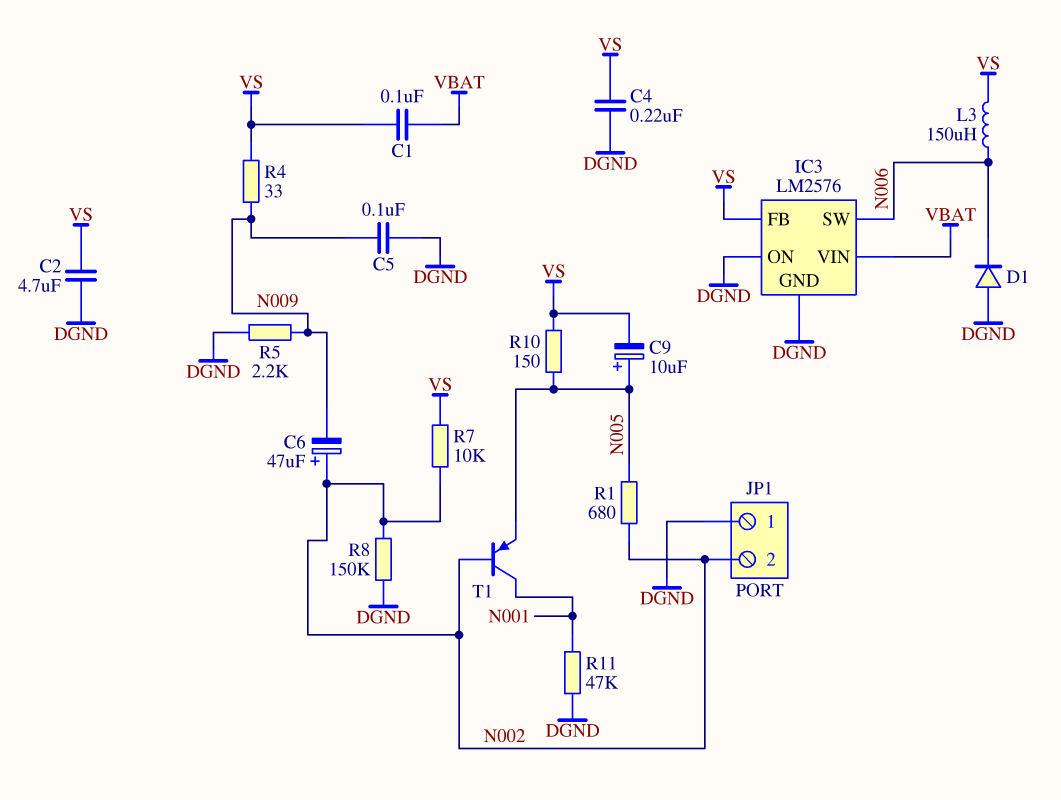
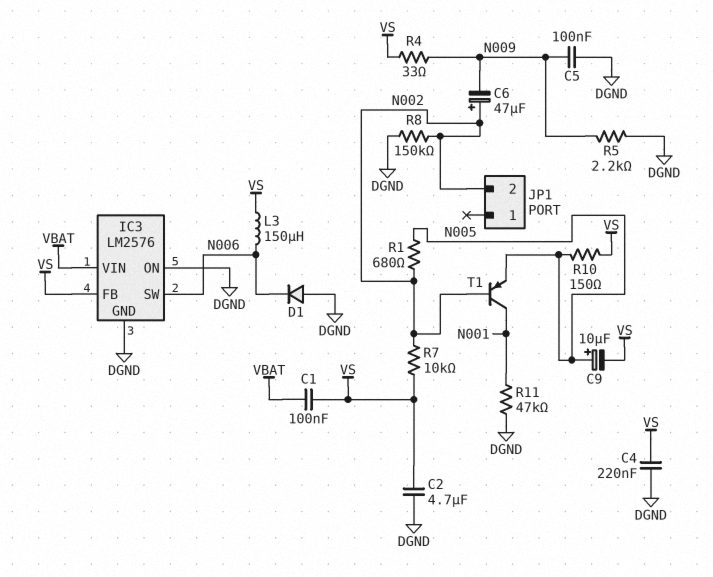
JP1 pin 1: DGND -> none

